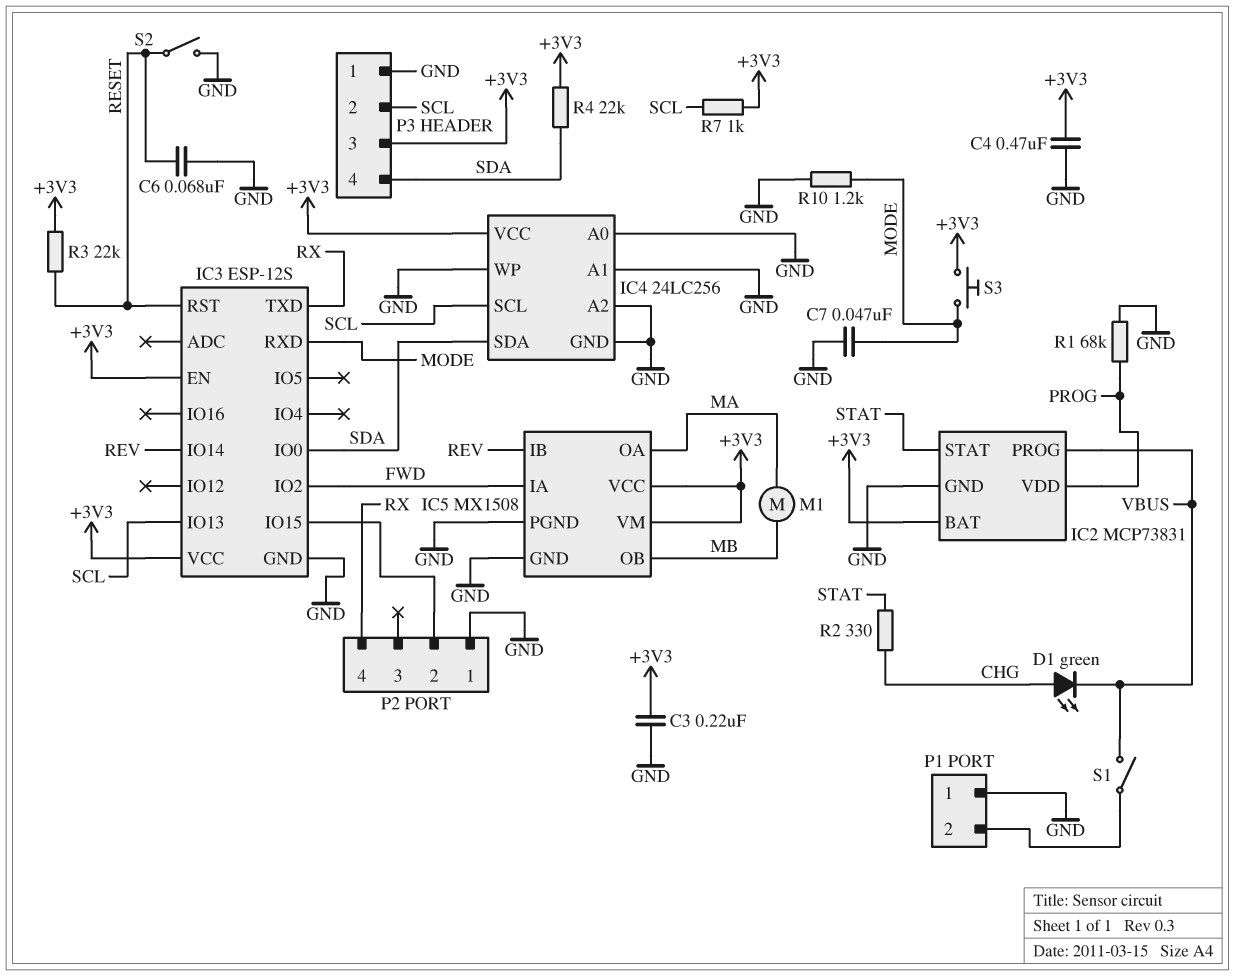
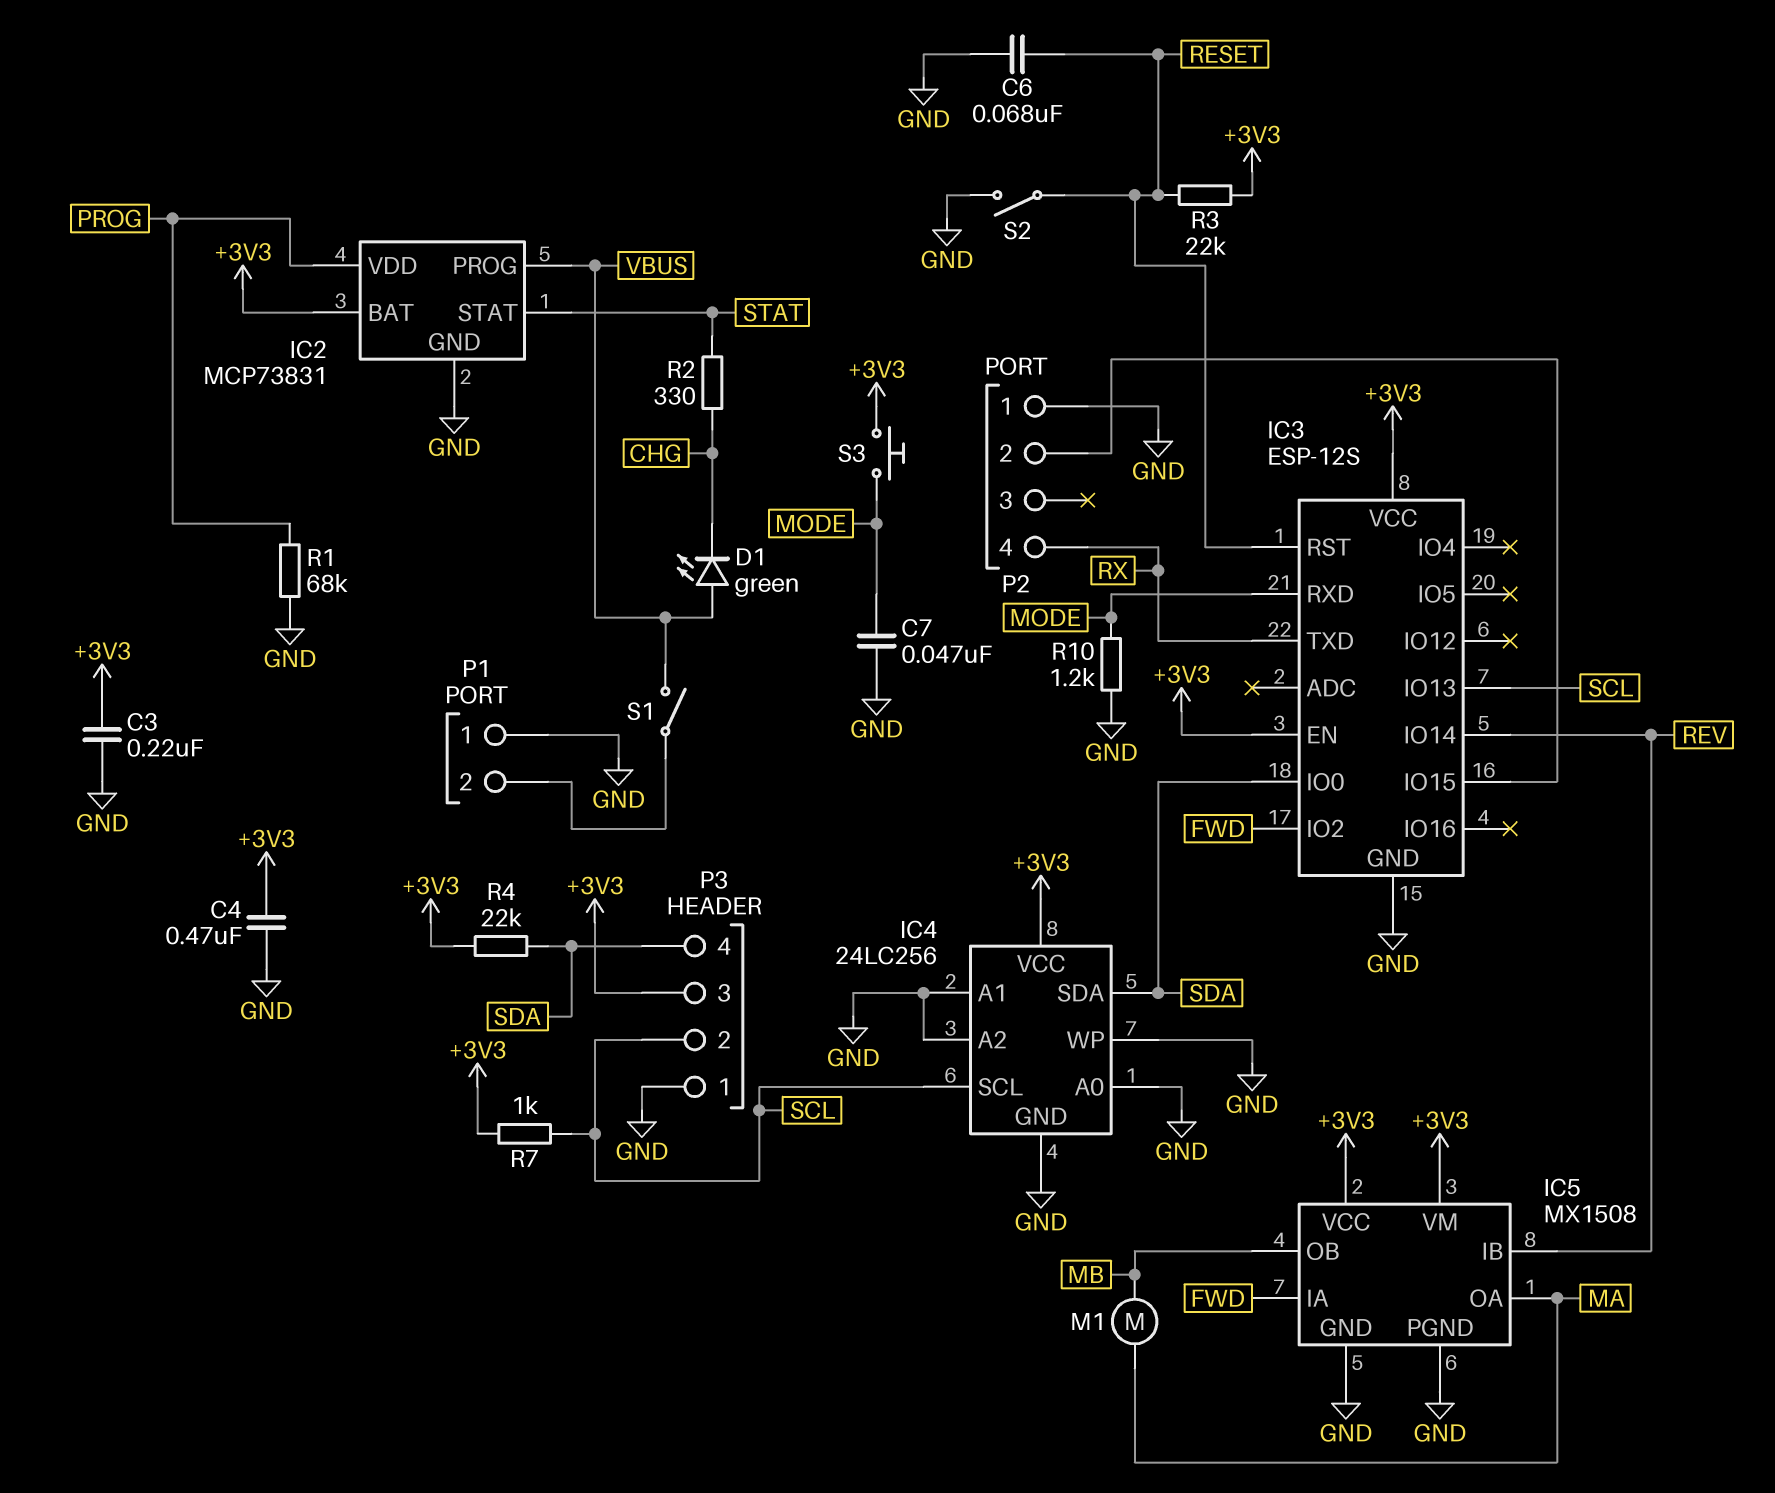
D1: LED green (A CHG, K VBUS) -> LED green (A VBUS, K CHG)

